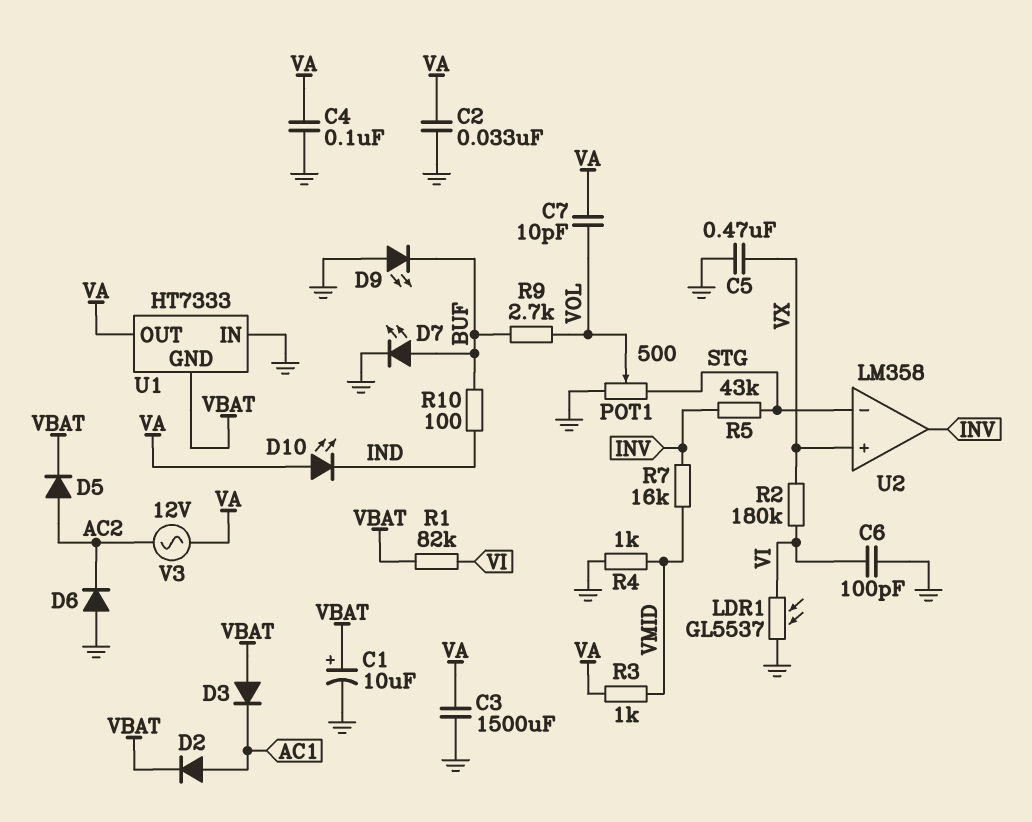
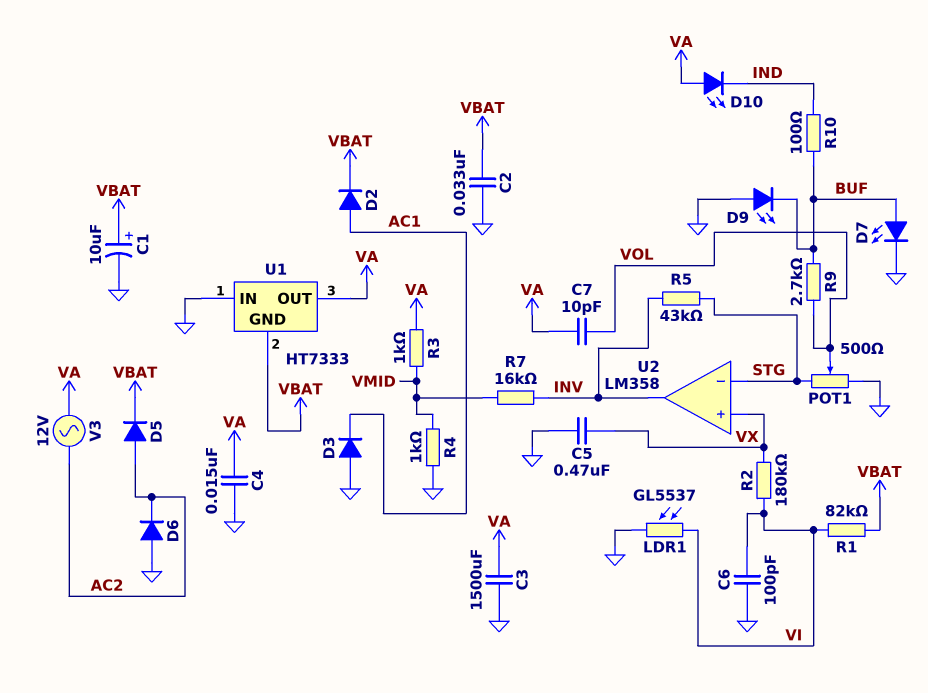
C2: 33nF (GND, VA) -> 33nF (GND, VBAT)
C4: 100nF (GND, VA) -> 15nF (GND, VA)
D3: diode (A VBAT, K AC1) -> diode (A GND, K AC1)

